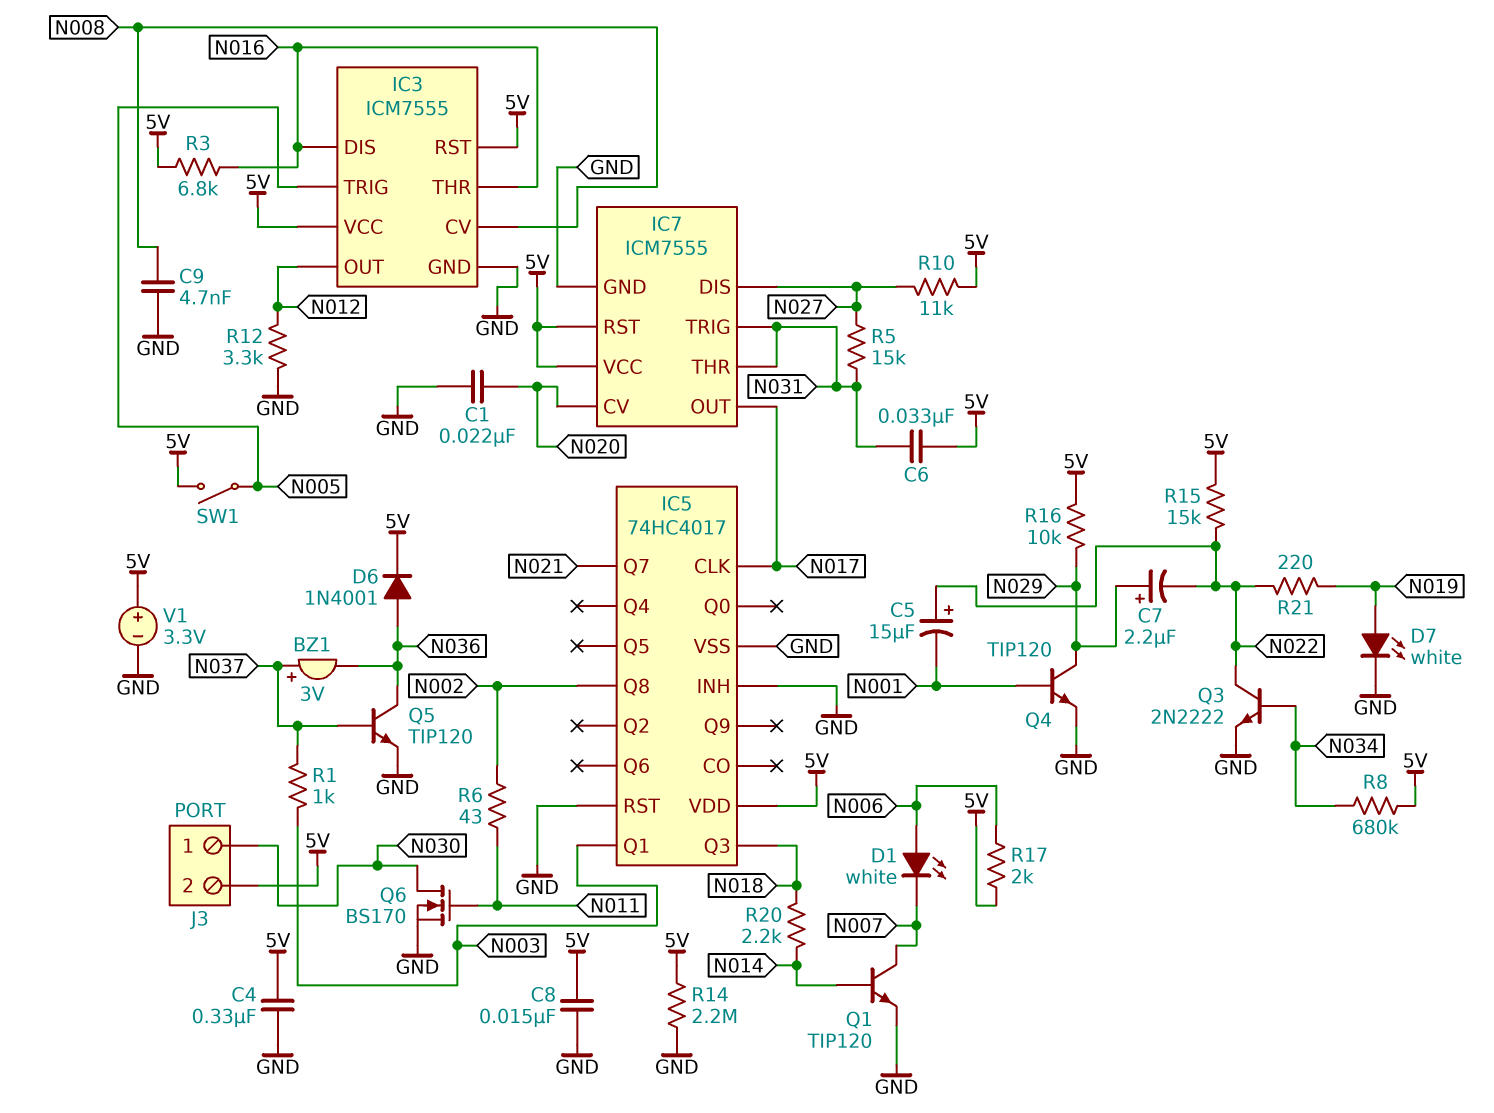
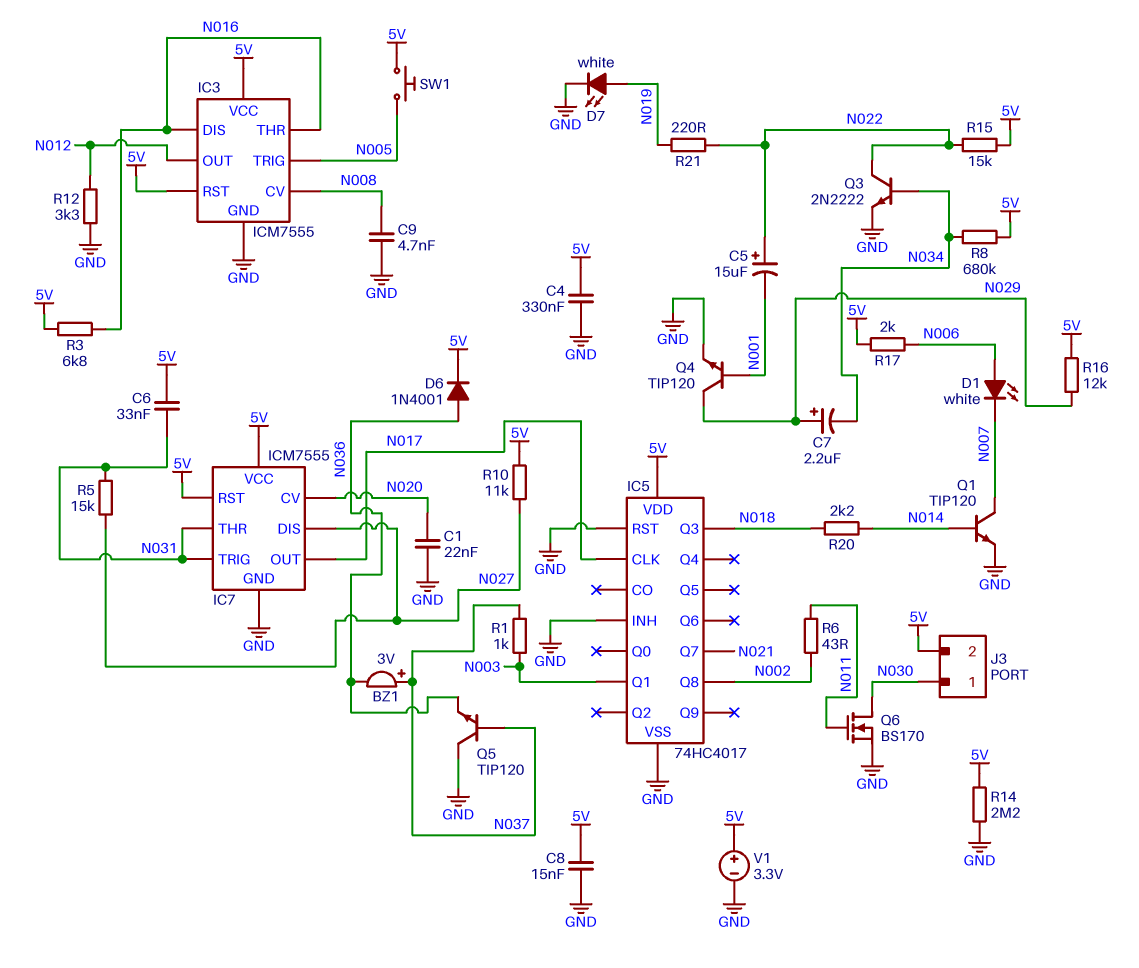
C7: 2.2uF (plus N029, minus N022) -> 2.2uF (plus N029, minus N034)
Q5: NPN TIP120 (B N037, C N036, E GND) -> NPN TIP120 (B N037, C GND, E N036)
R16: 10k (5V, N029) -> 12k (5V, N029)
SW1: switch (5V, N005) -> button (5V, N005)

